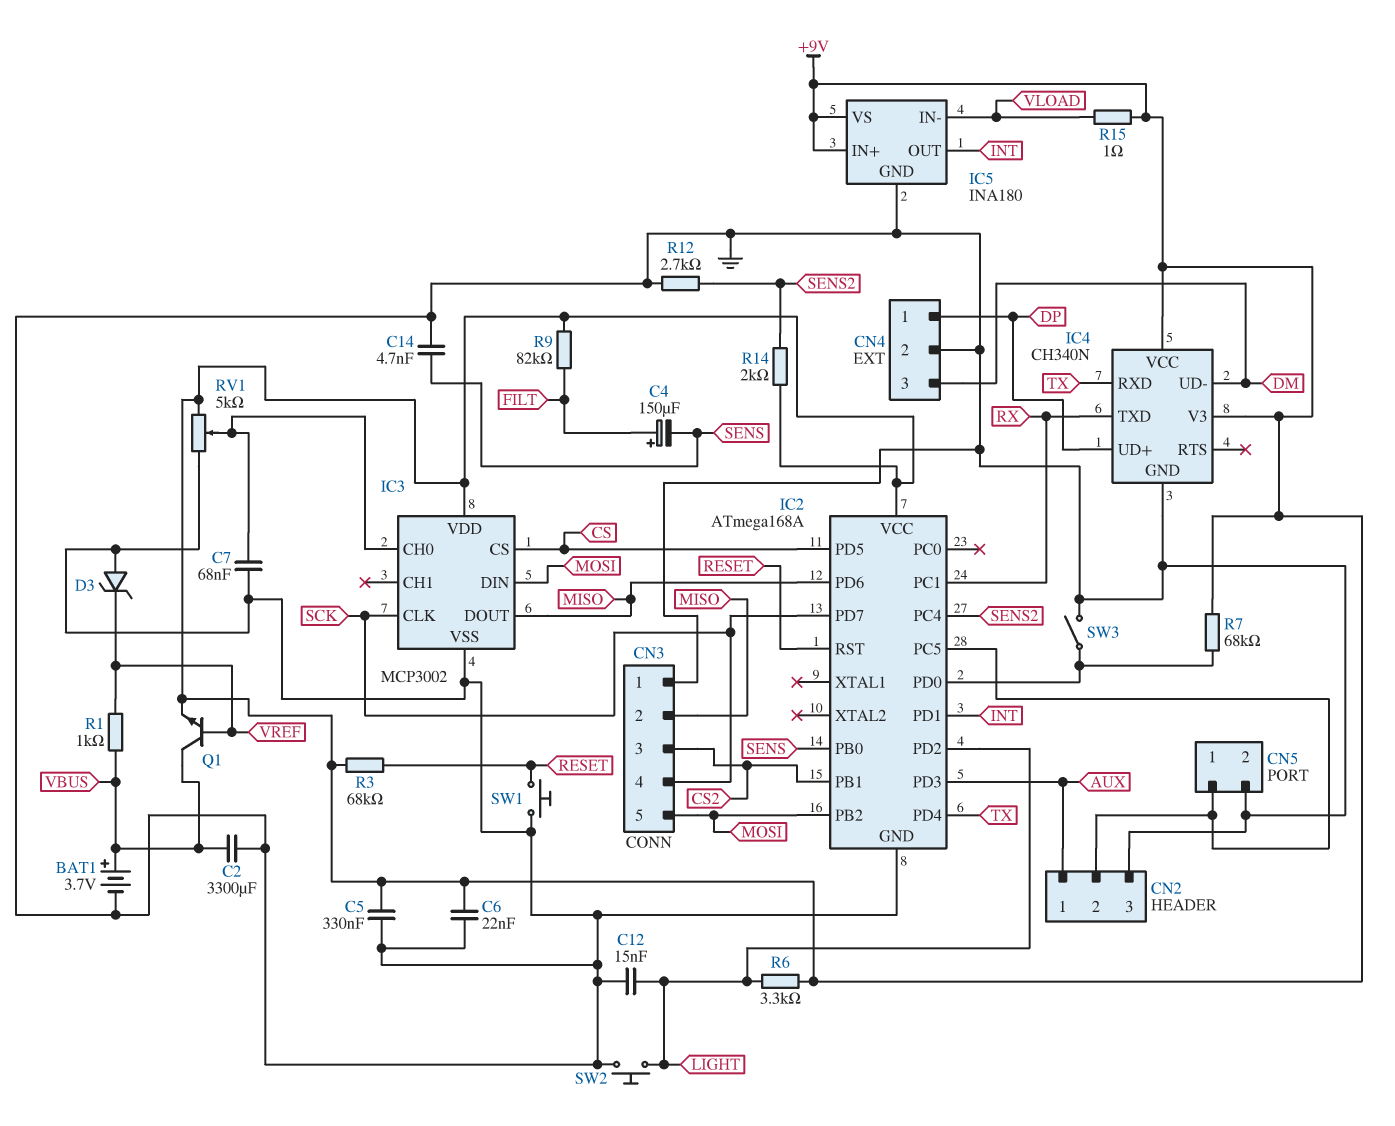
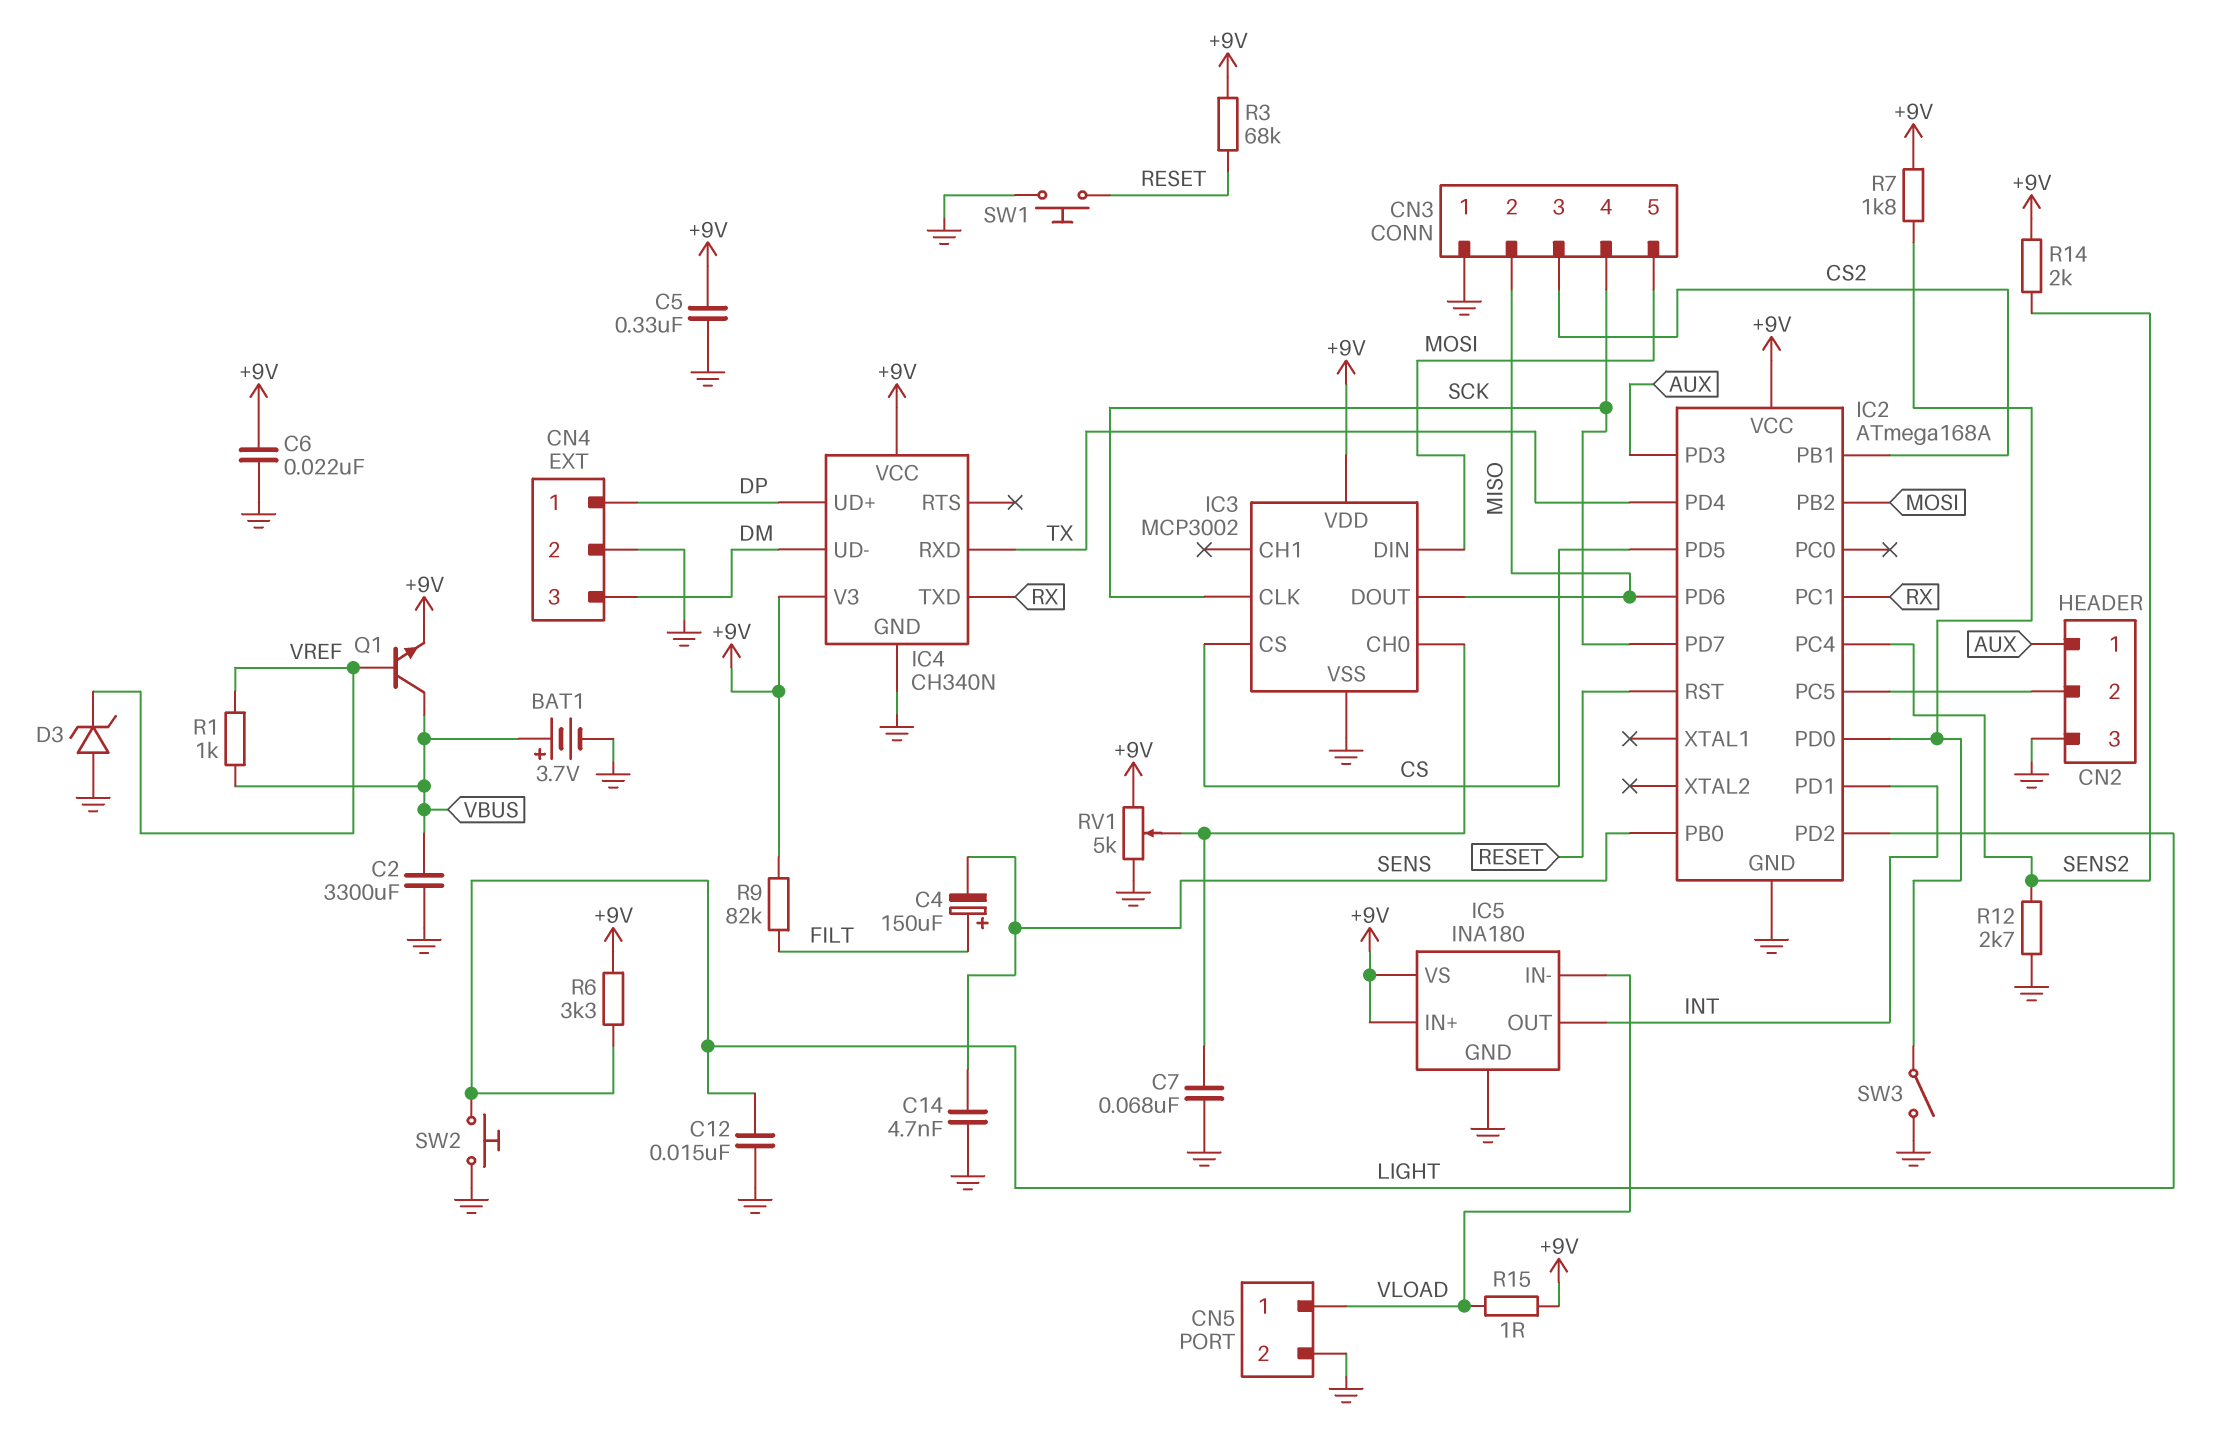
CN5 pin 1: CN2/2 -> VLOAD
R7: 68k (+9V, IC2/PD0) -> 1.8k (+9V, IC2/PD0)

